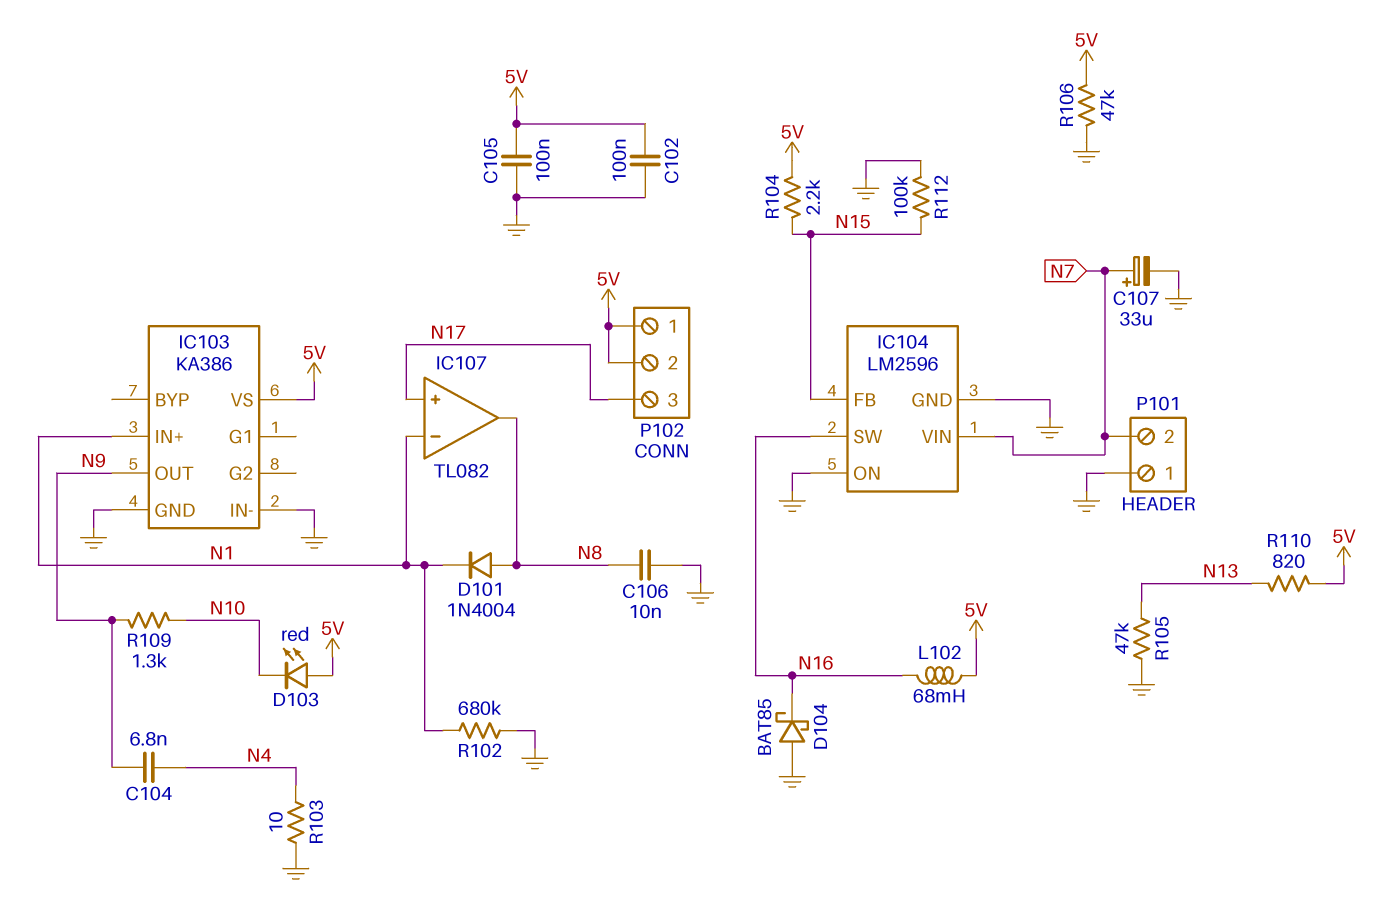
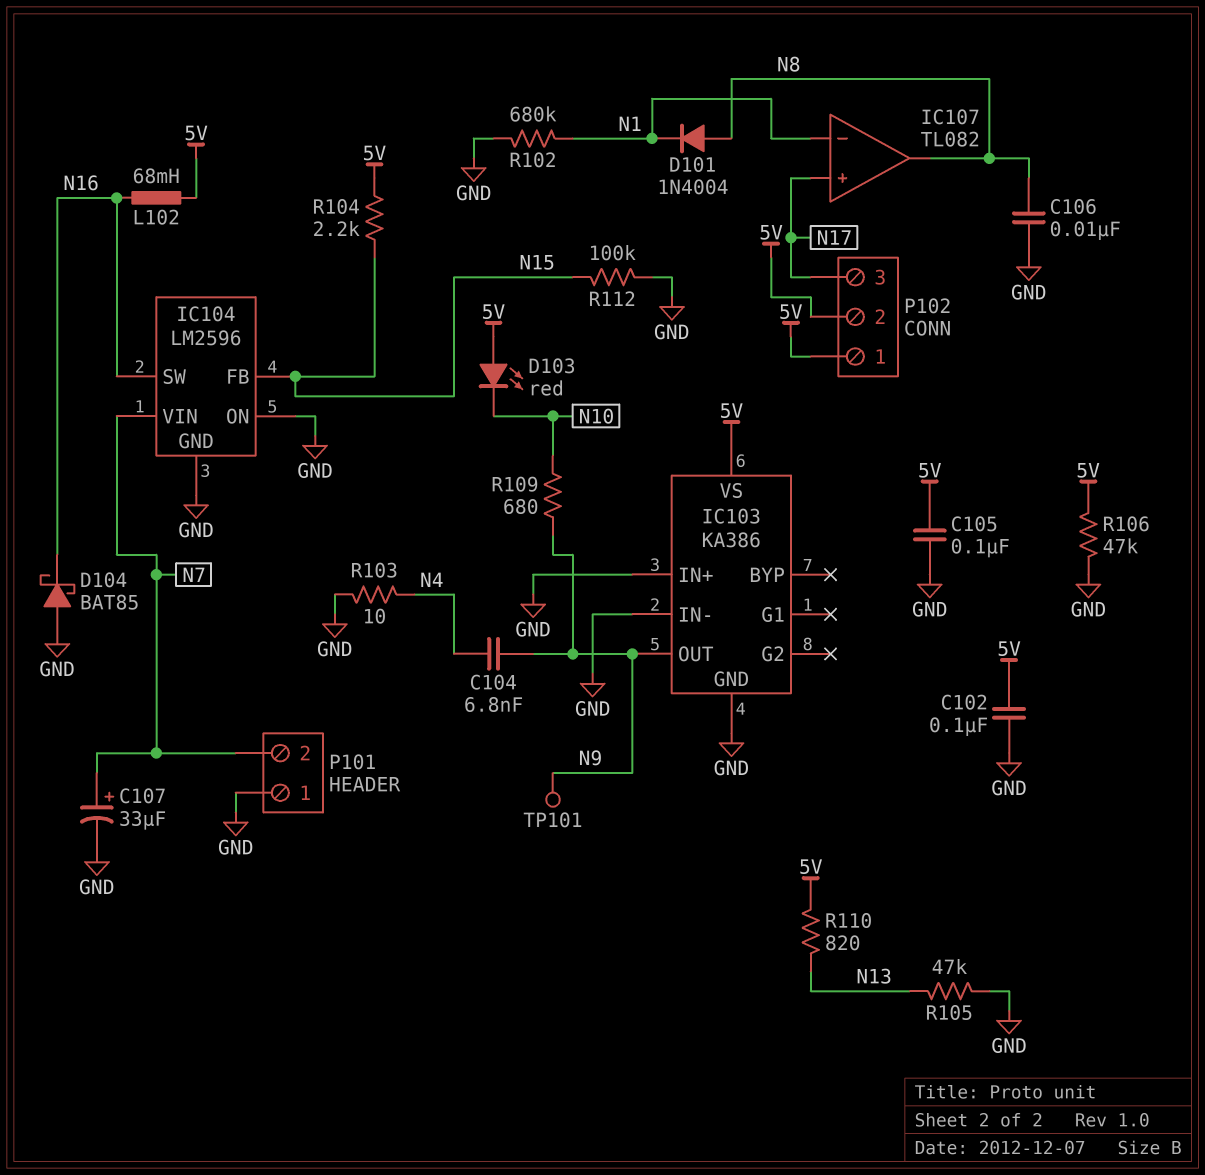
IC103 pin IN+: N1 -> GND
R109: 1.3k (N9, N10) -> 680 (N9, N10)
TP101: none -> test point (N9)

